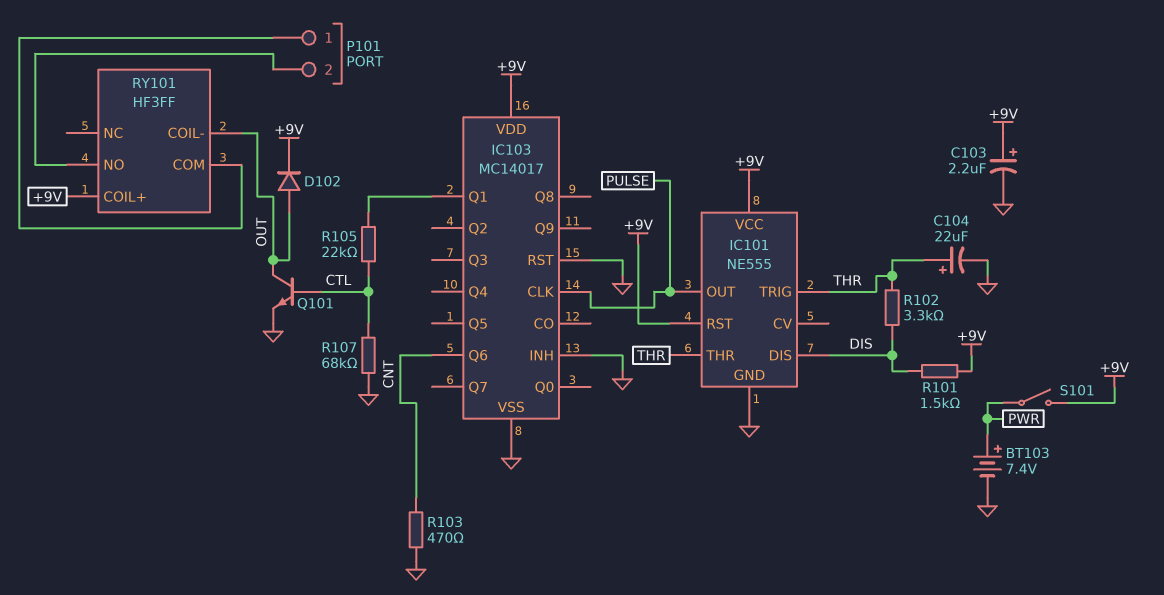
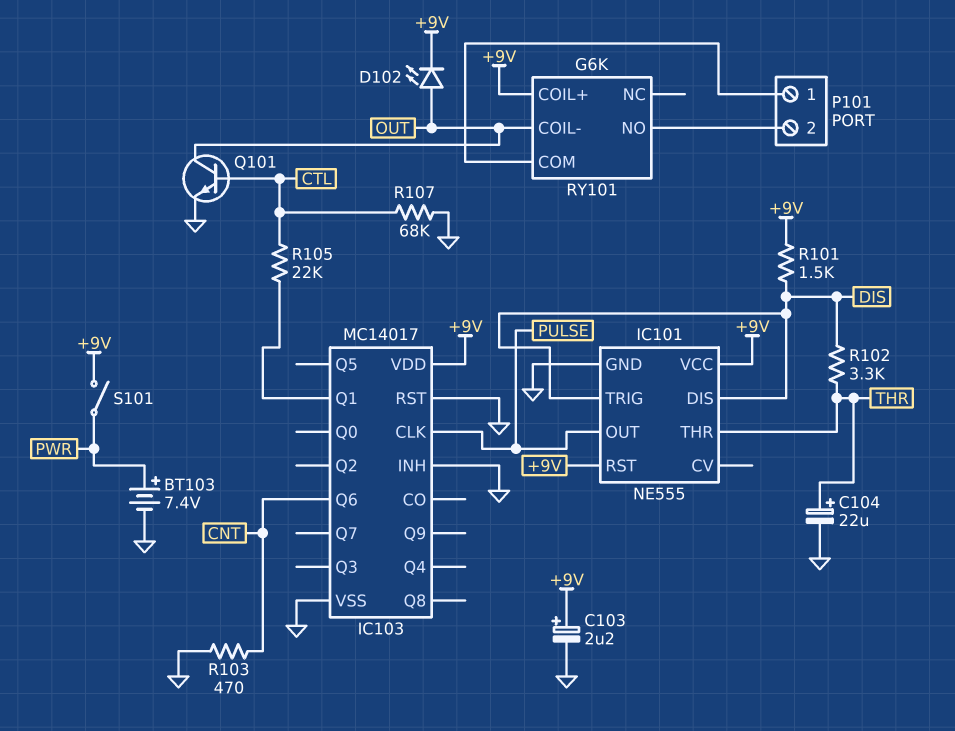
D102: diode (A OUT, K +9V) -> LED (A OUT, K +9V)
IC101 pin TRIG: THR -> DIS
RY101: HF3FF -> G6K

